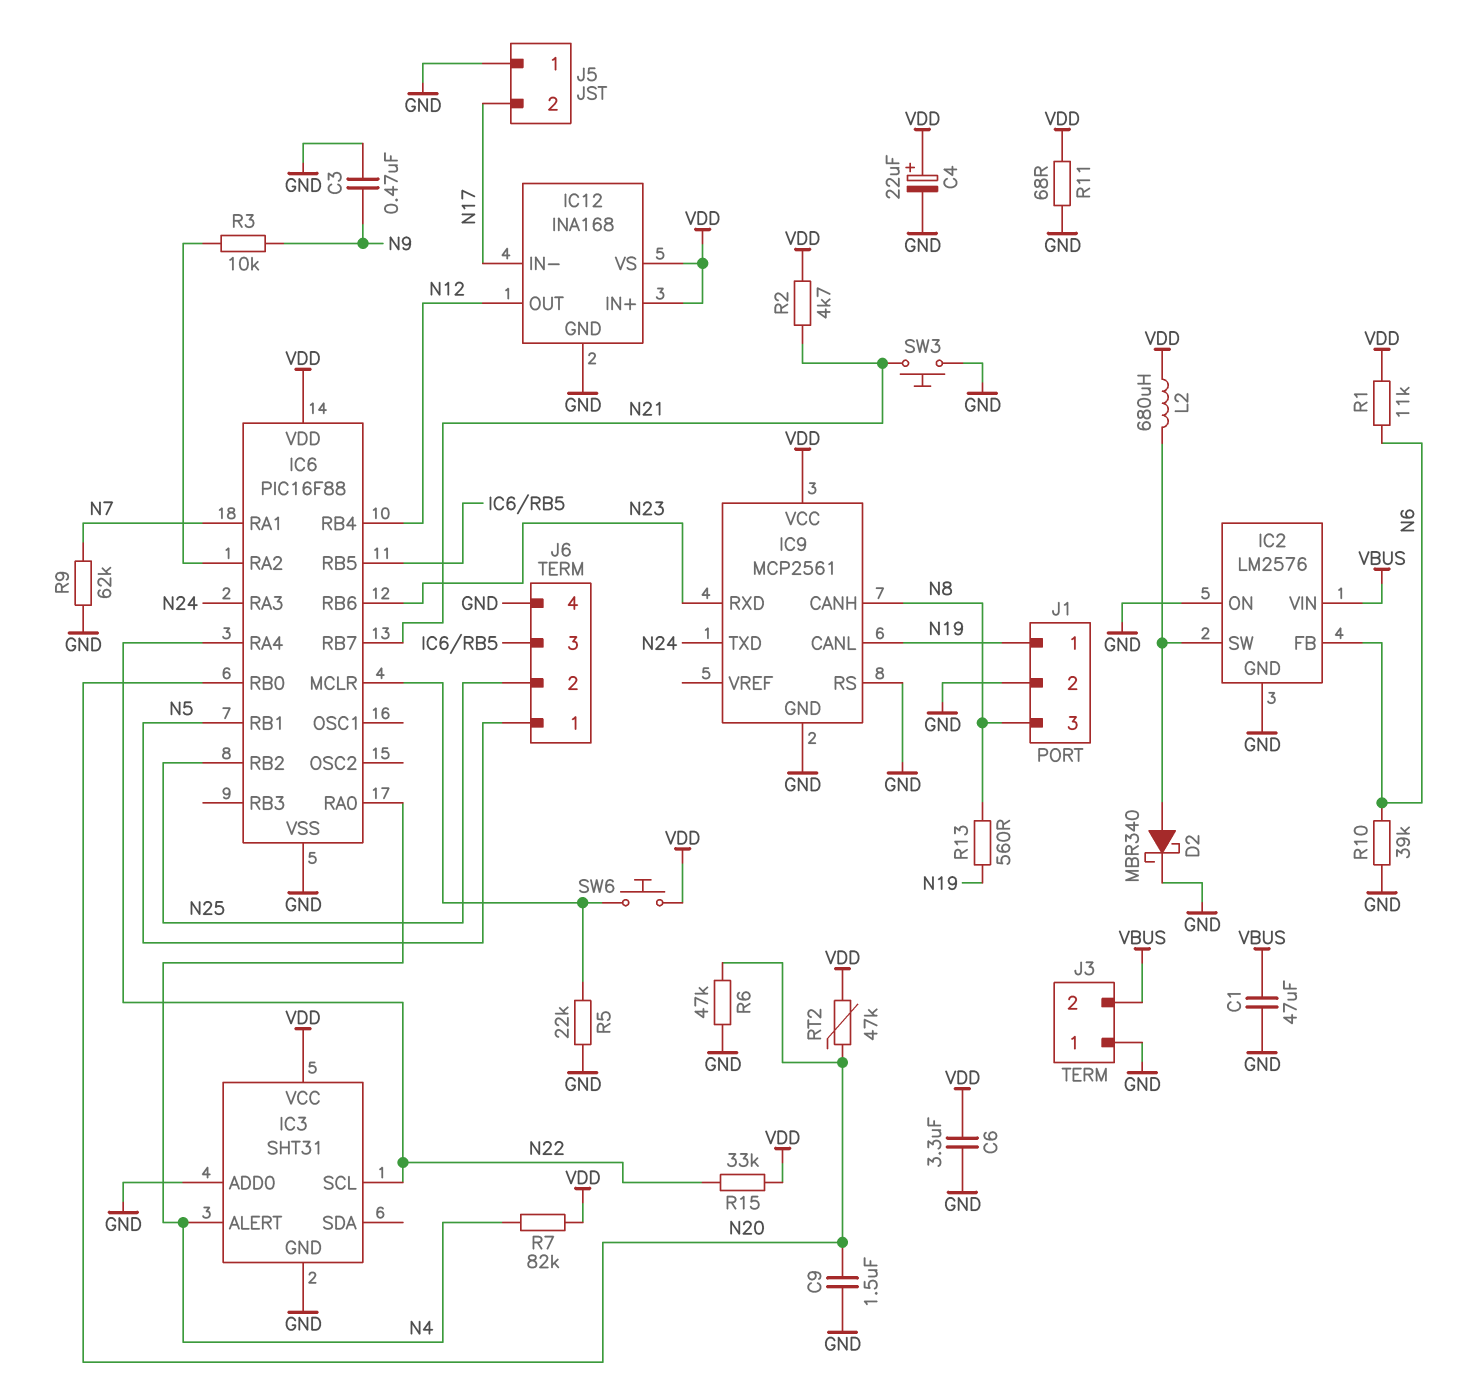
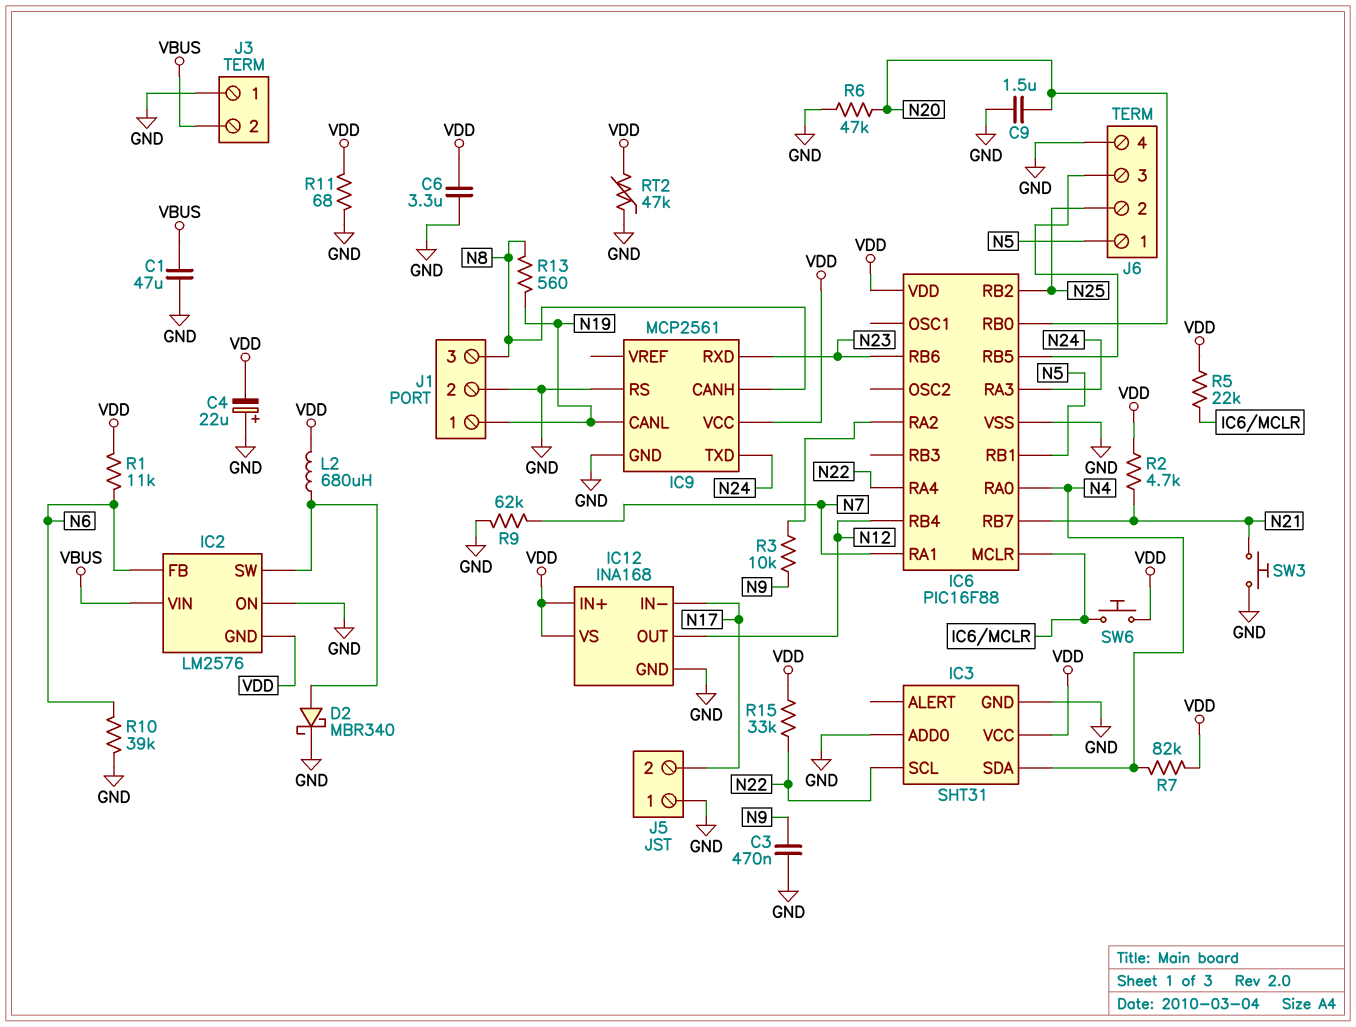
C4: 22uF (plus VDD, minus GND) -> 22uF (plus GND, minus VDD)
IC2 pin GND: GND -> VDD
IC3 pin ALERT: N4 -> none
IC3 pin SDA: none -> N4
R5: 22k (GND, IC6/MCLR) -> 22k (IC6/MCLR, VDD)
RT2: 47k (N20, VDD) -> 47k (GND, VDD)

